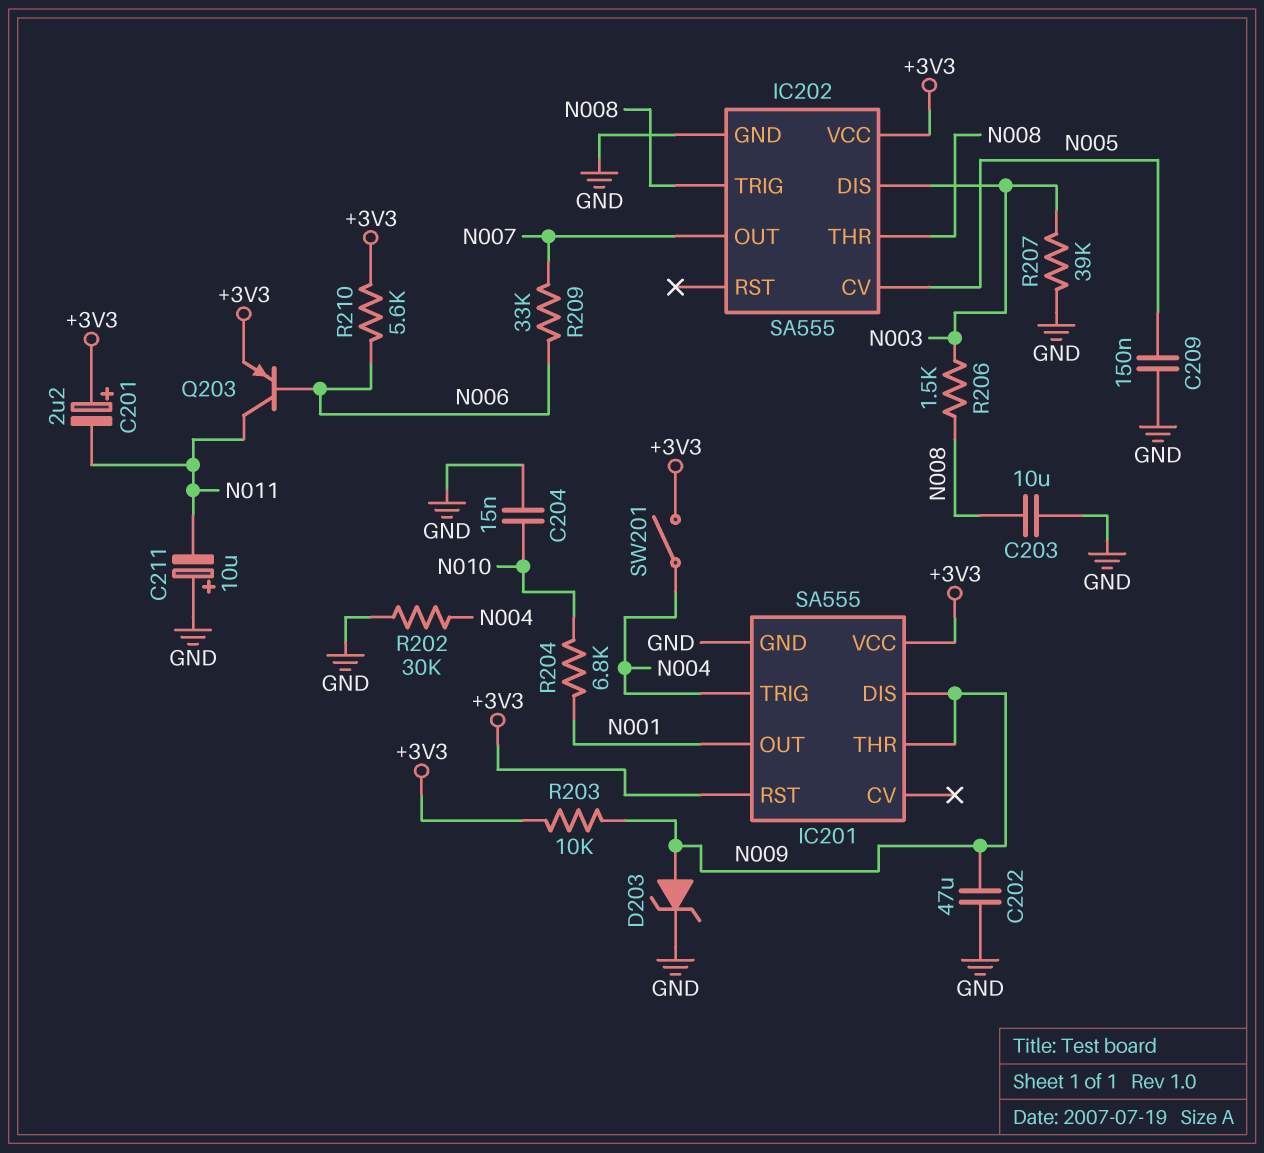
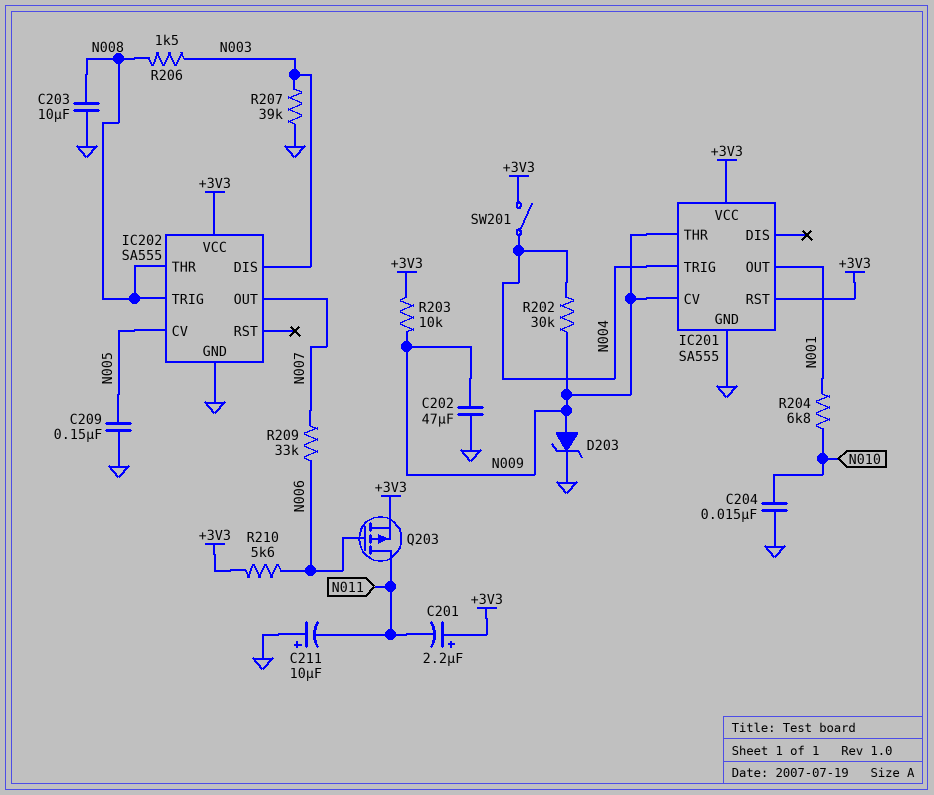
IC201 pin CV: none -> N009
IC201 pin DIS: N009 -> none
Q203: PNP (B N006, C N011, E +3V3) -> PMOS (G N006, D N011, S +3V3)
R202: 30k (GND, N004) -> 30k (N004, N009)

